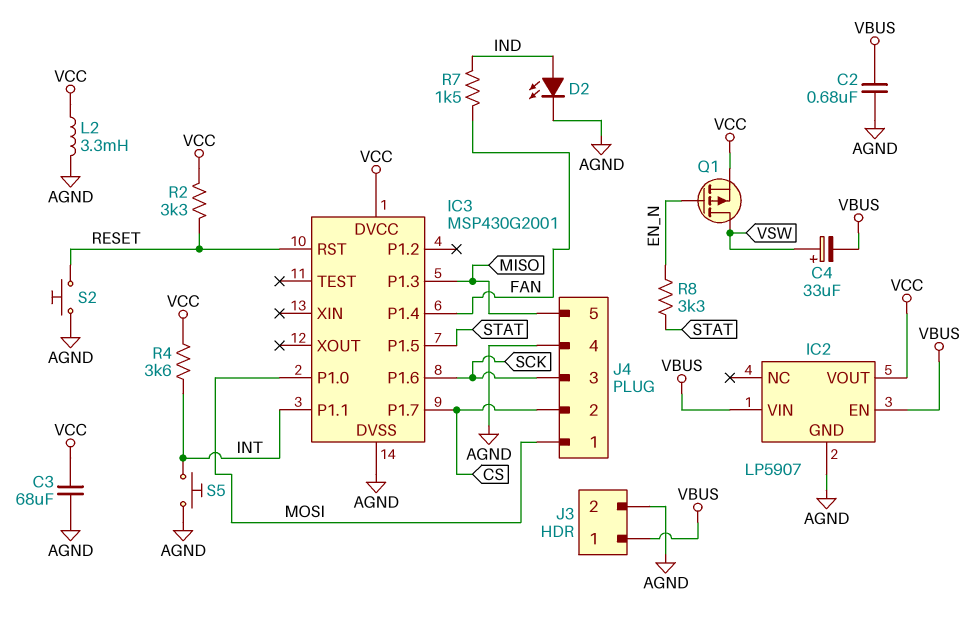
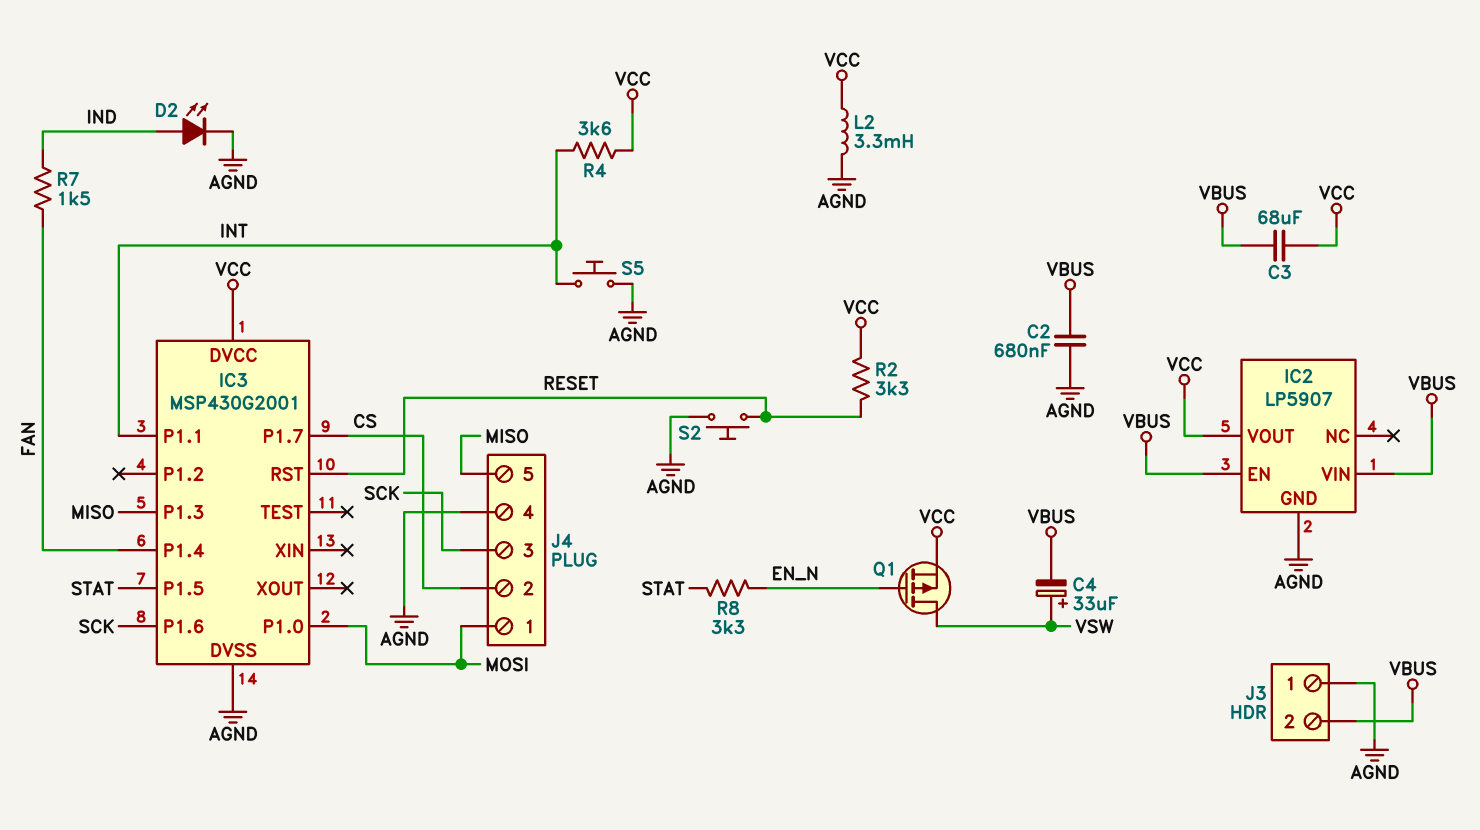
C3: 68uF (AGND, VCC) -> 68uF (VBUS, VCC)
J3 pin 1: VBUS -> AGND
J3 pin 2: AGND -> VBUS

